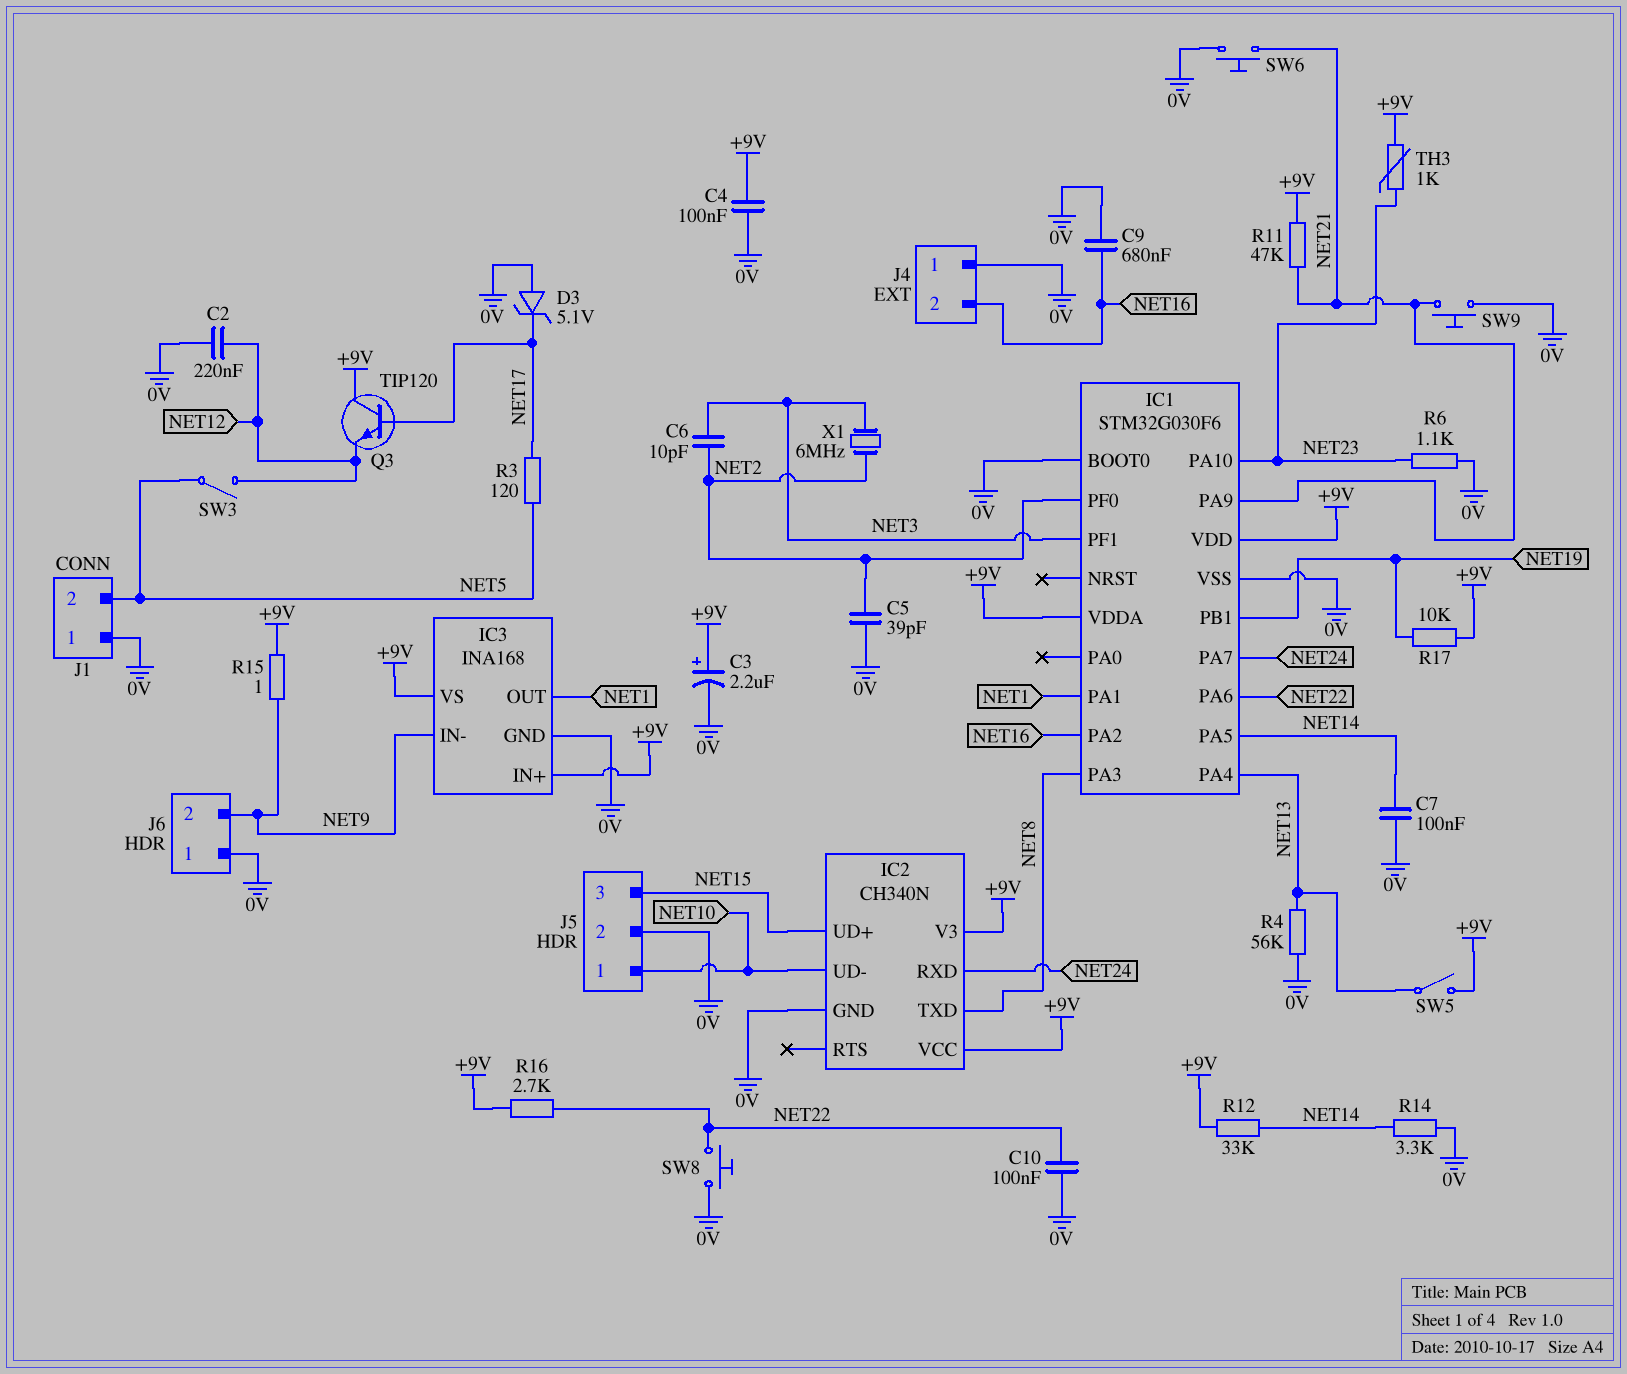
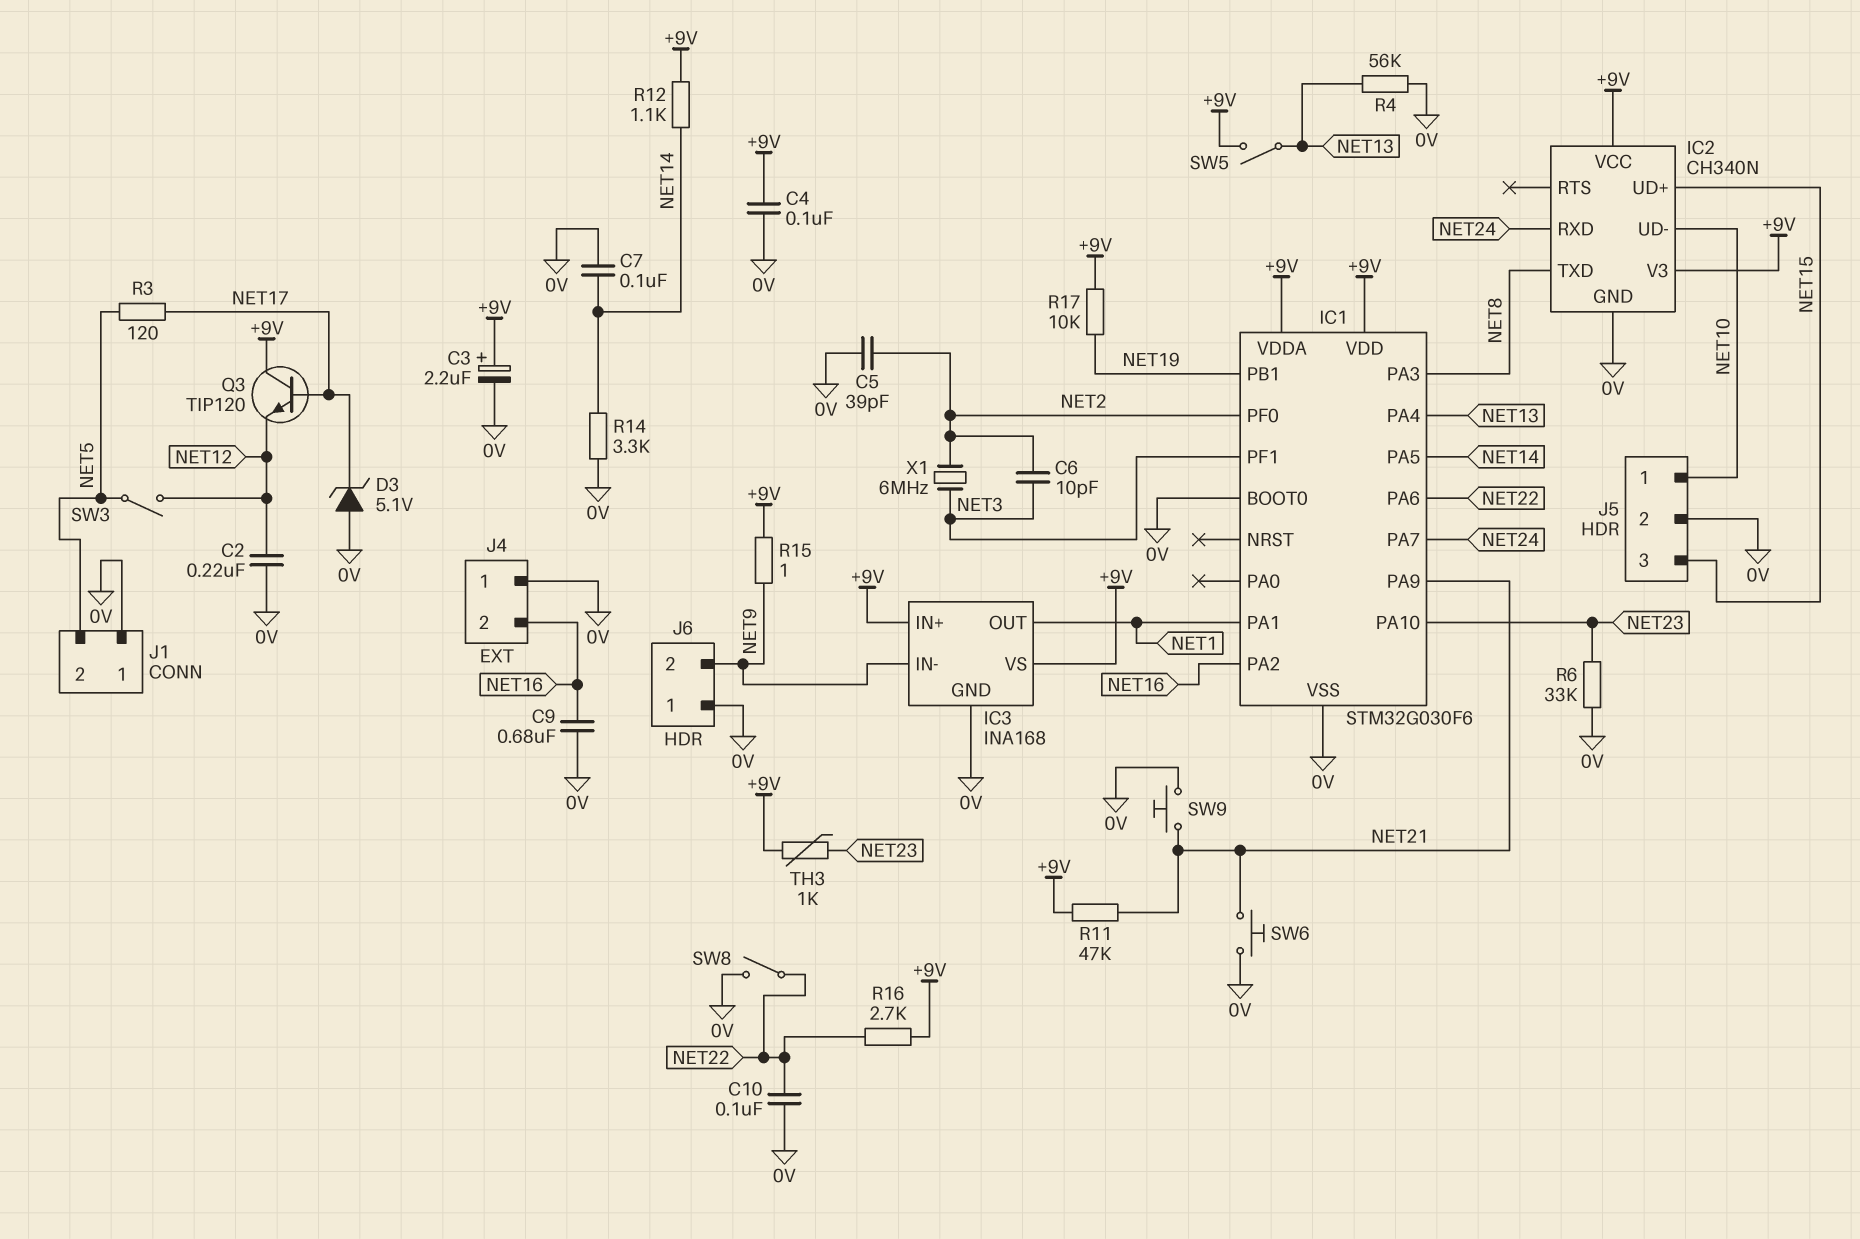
R6: 1.1k (0V, NET23) -> 33k (0V, NET23)
R12: 33k (+9V, NET14) -> 1.1k (+9V, NET14)
SW8: button (0V, NET22) -> switch (0V, NET22)

